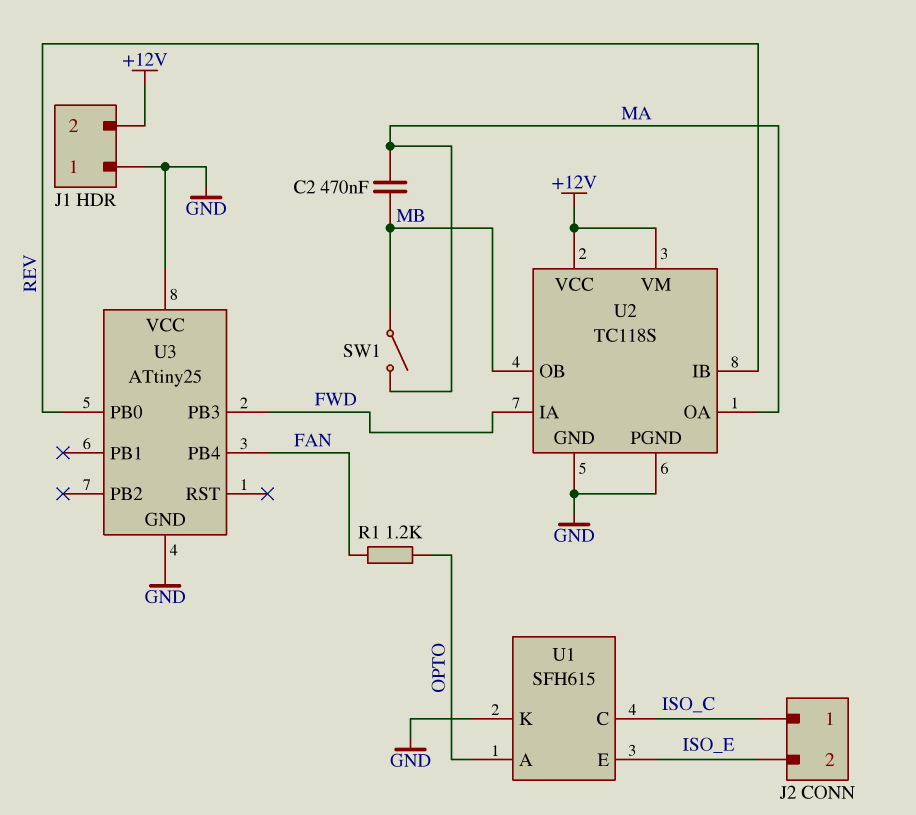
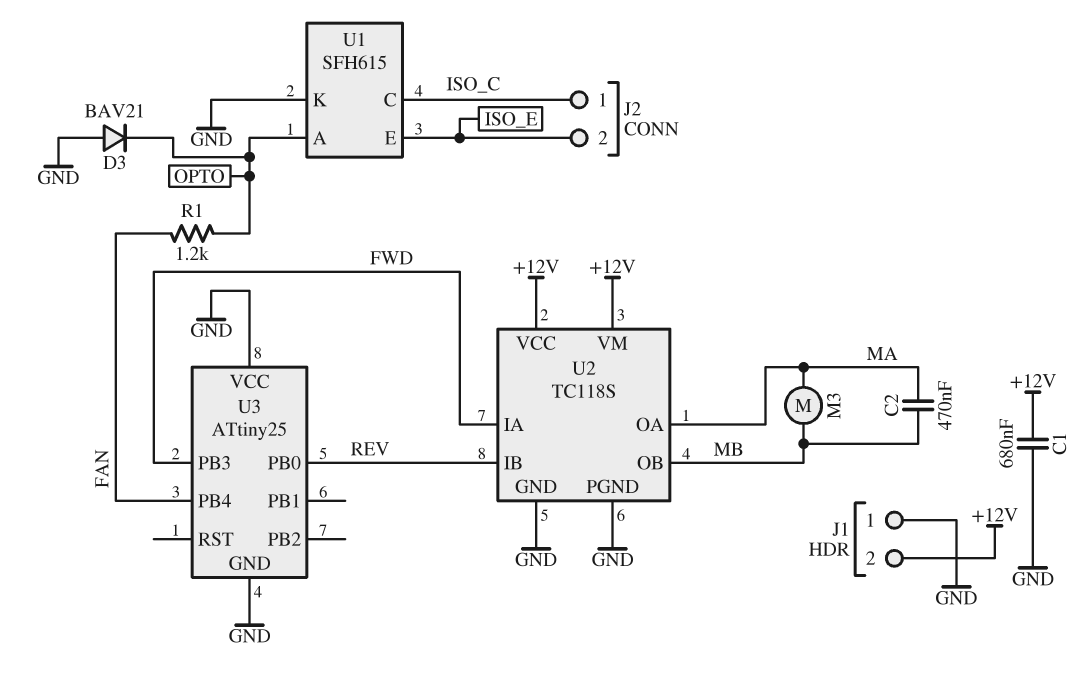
C1: none -> 680nF (+12V, GND)
D3: none -> diode BAV21 (A GND, K OPTO)
M3: none -> motor (MA, MB)
SW1: switch (MA, MB) -> none

